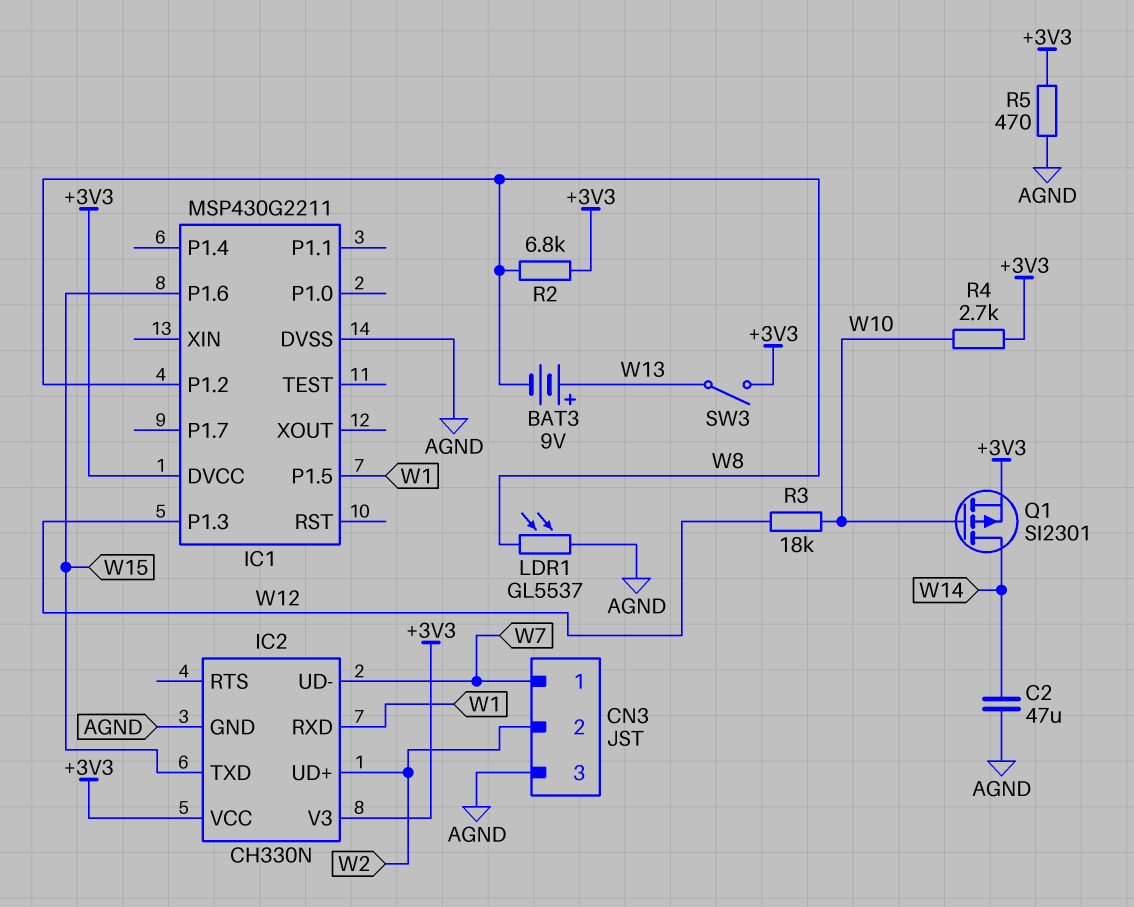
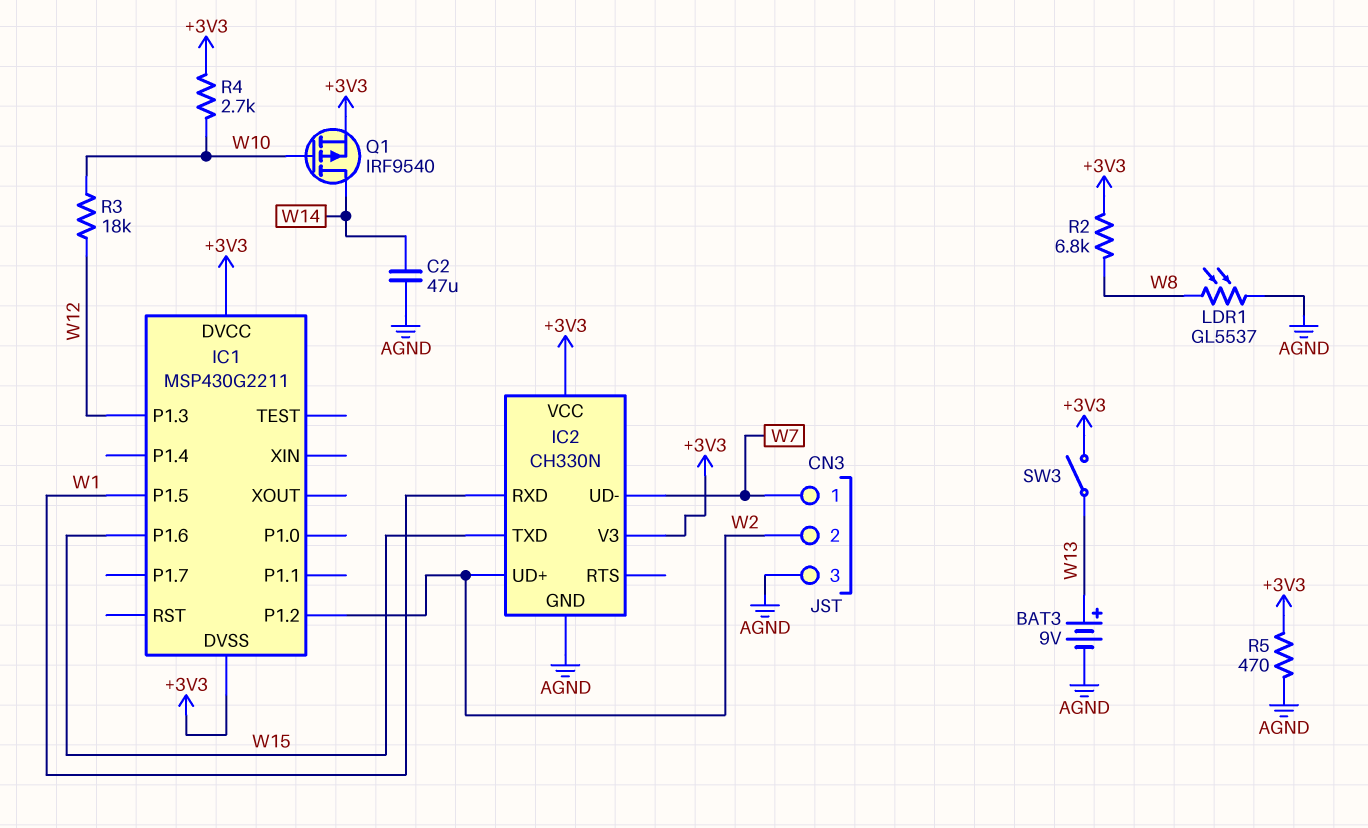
BAT3: 9V (plus W13, minus W8) -> 9V (plus W13, minus AGND)
IC1 pin DVSS: AGND -> +3V3
IC1 pin P1.2: W8 -> W2
Q1: PMOS SI2301 (G W10, D W14, S +3V3) -> PMOS IRF9540 (G W10, D W14, S +3V3)

